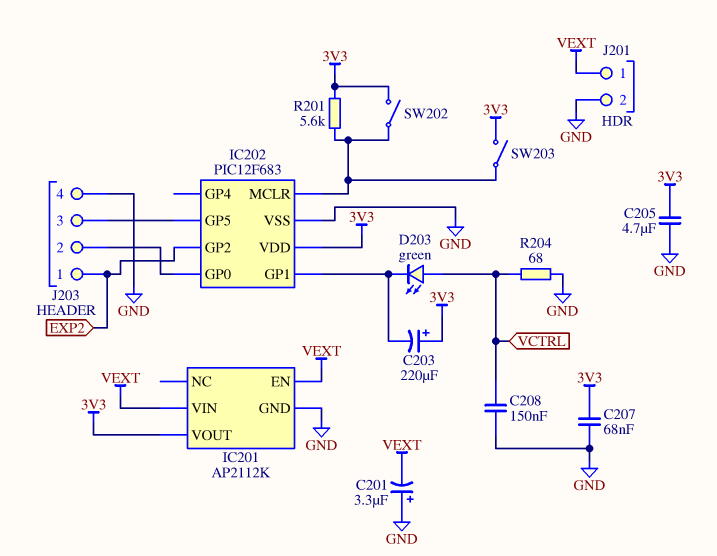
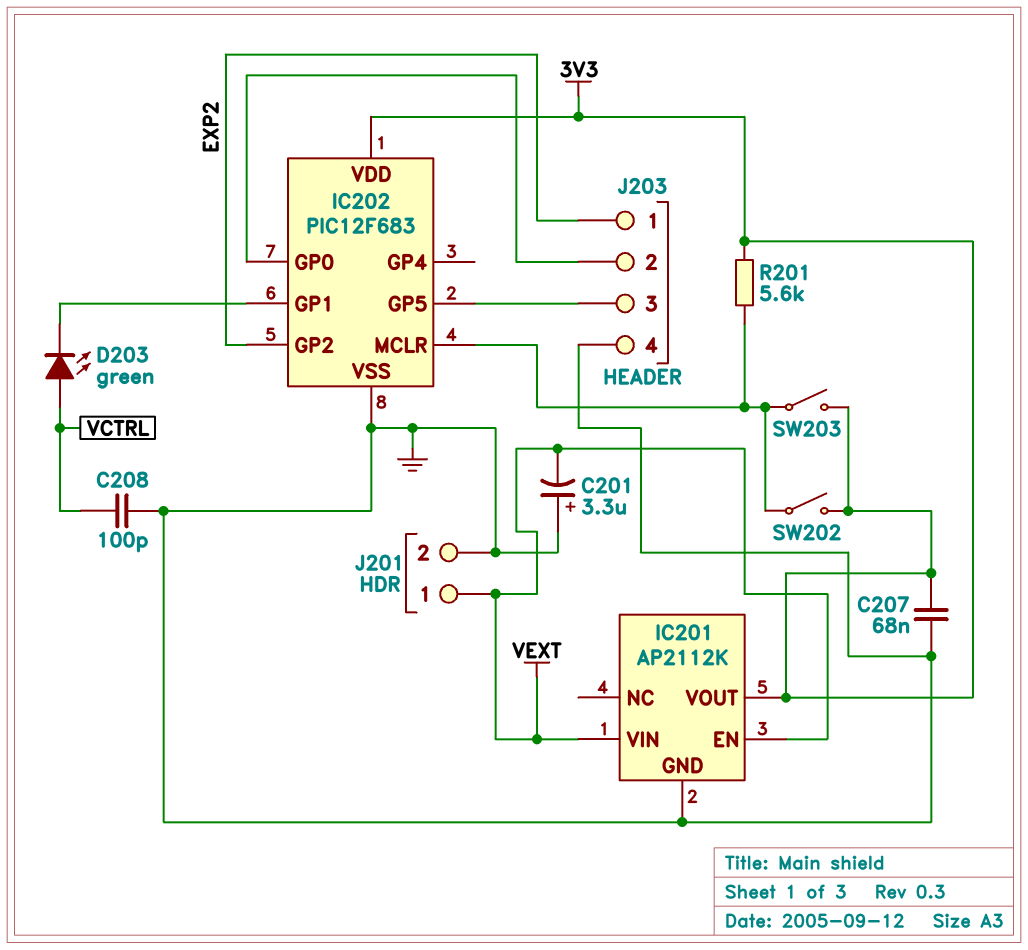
C203: 220uF (plus 3V3, minus IC202/GP1) -> none
C205: 4.7uF (3V3, GND) -> none
C208: 150nF (GND, VCTRL) -> 100pF (GND, VCTRL)
R204: 68 (GND, VCTRL) -> none

